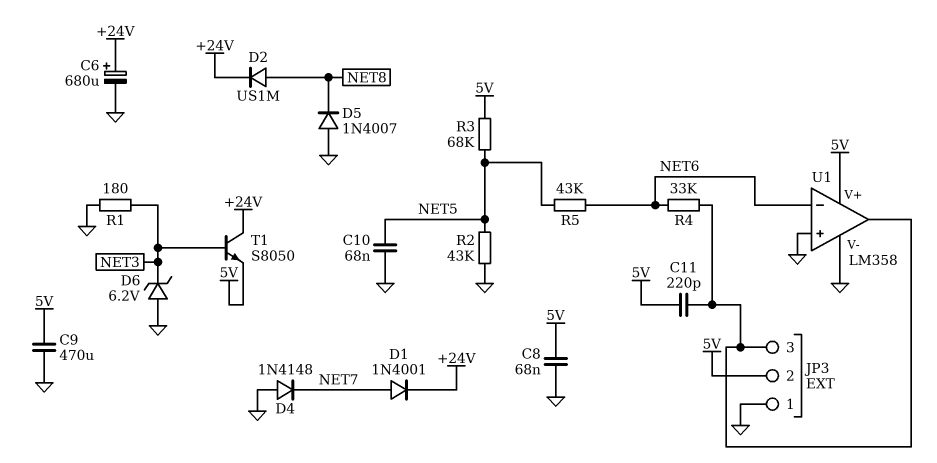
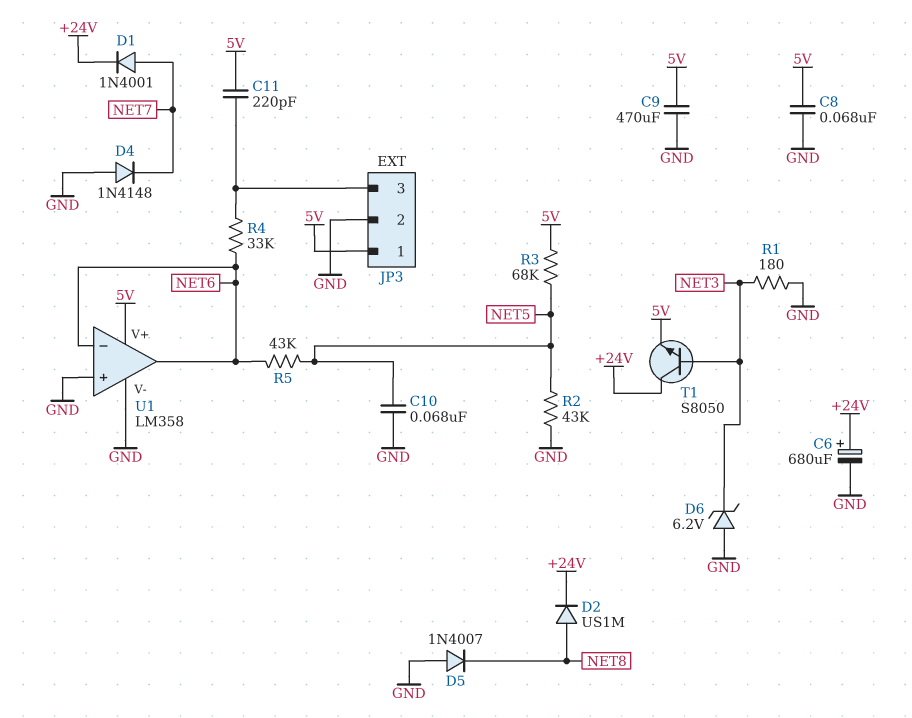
JP3 pin 1: GND -> 5V
JP3 pin 2: 5V -> GND
U1 pin out: JP3/3 -> NET6

